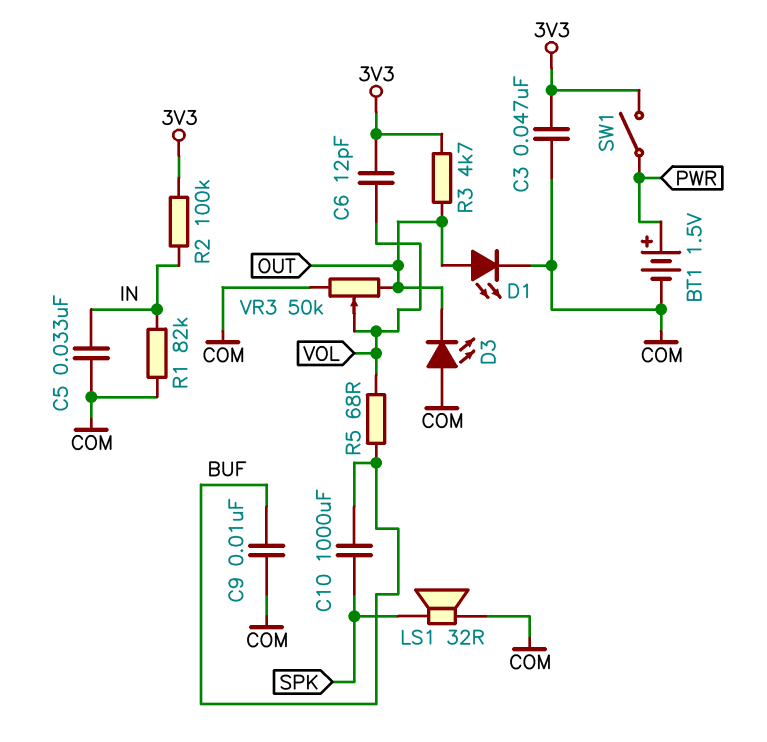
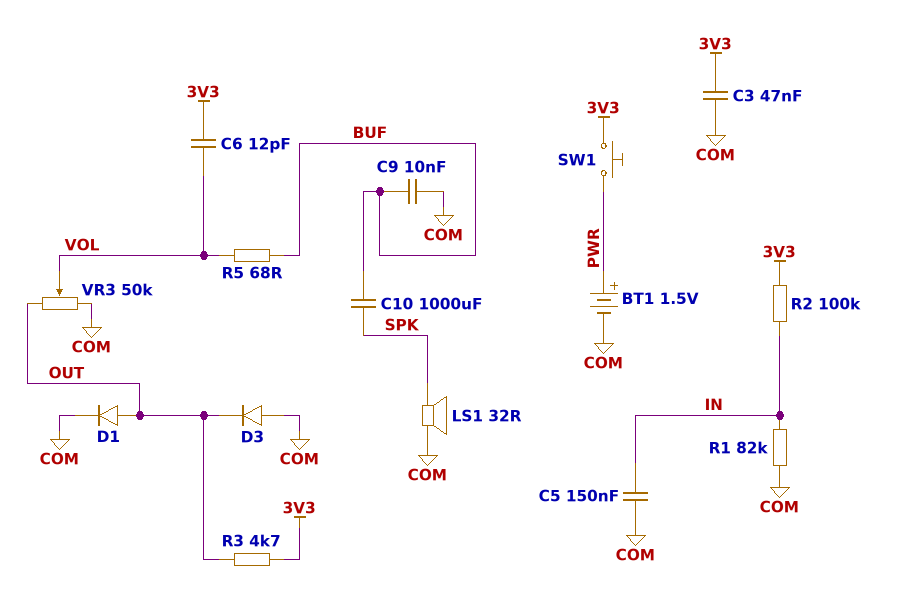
C5: 33nF (COM, IN) -> 150nF (COM, IN)
D1: LED (A OUT, K COM) -> diode (A OUT, K COM)
D3: LED (A COM, K OUT) -> diode (A COM, K OUT)
SW1: switch (3V3, PWR) -> button (3V3, PWR)

